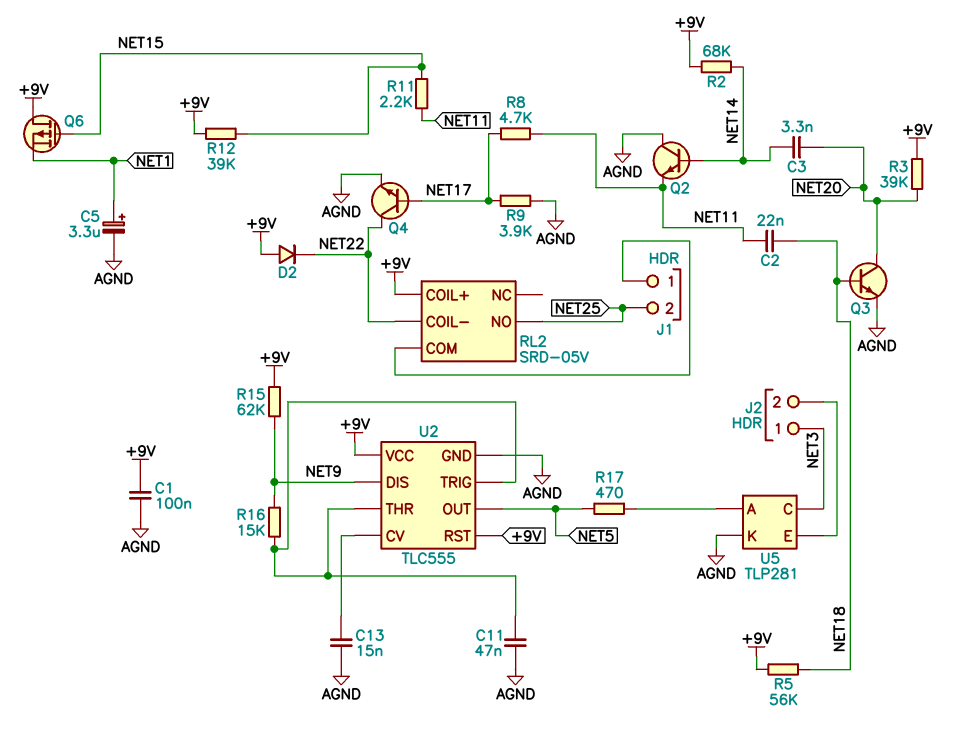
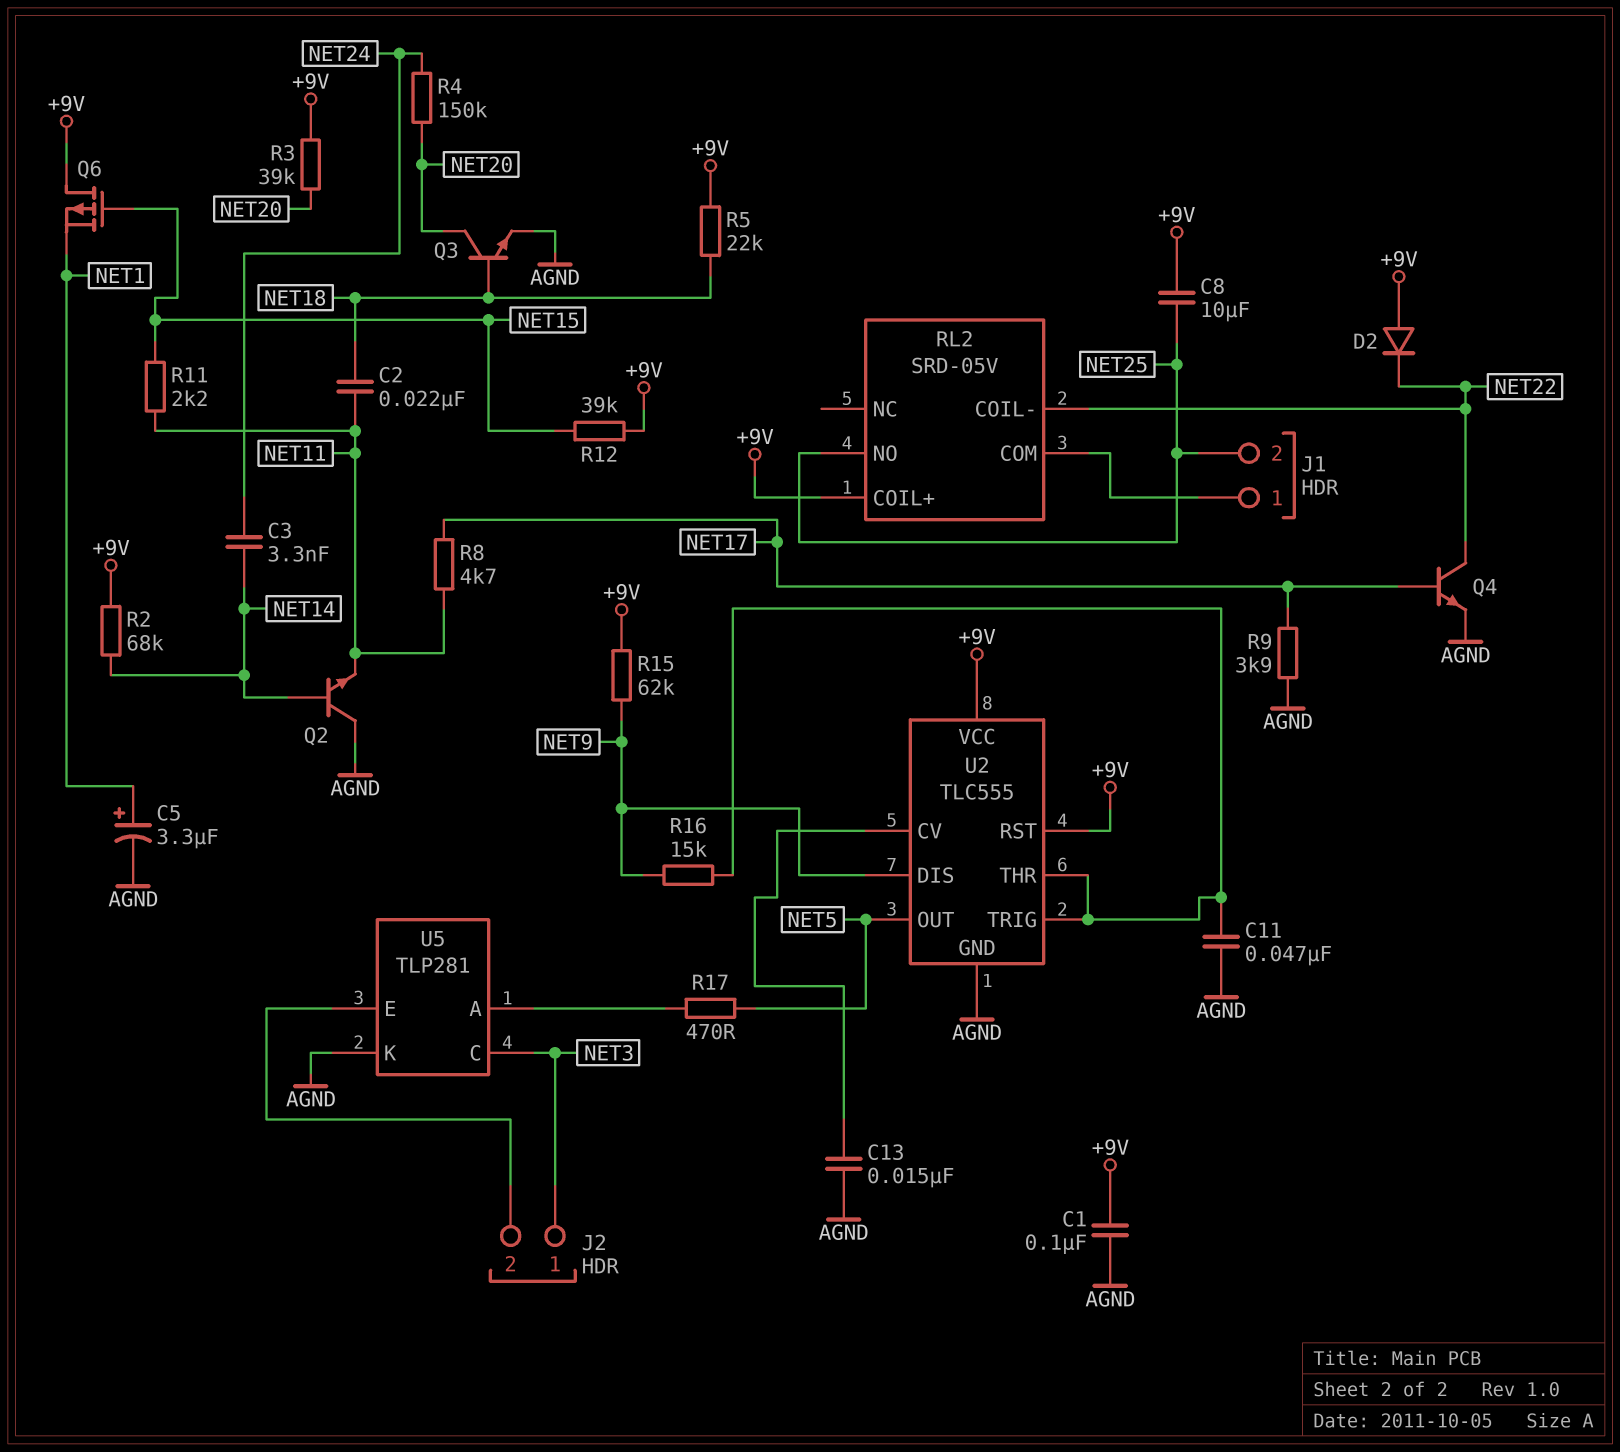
C3: 3.3nF (NET14, NET20) -> 3.3nF (NET14, NET24)
C8: none -> 10uF (+9V, NET25)
R4: none -> 150k (NET20, NET24)
R5: 56k (+9V, NET18) -> 22k (+9V, NET18)

